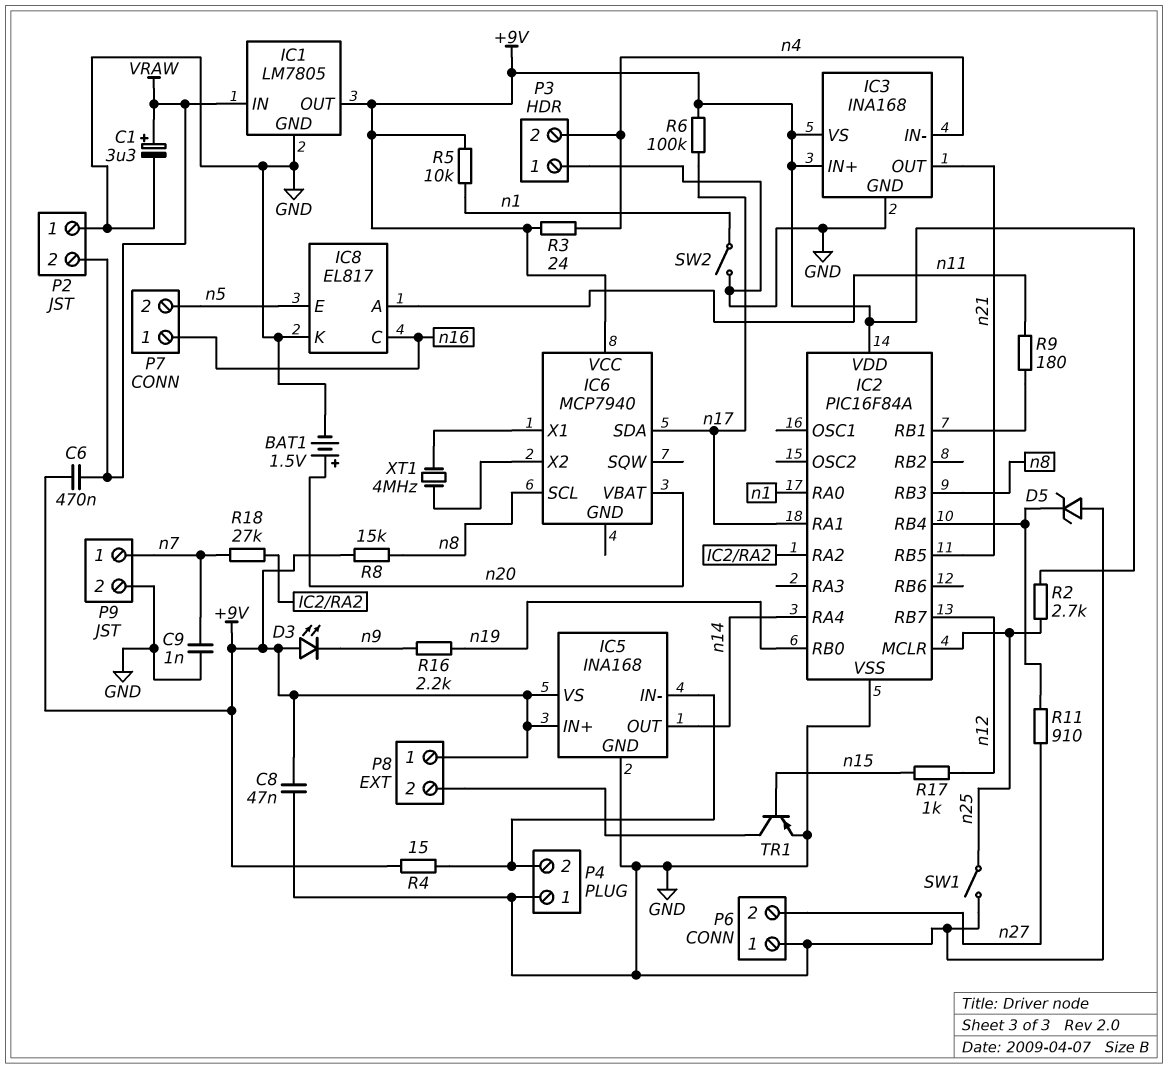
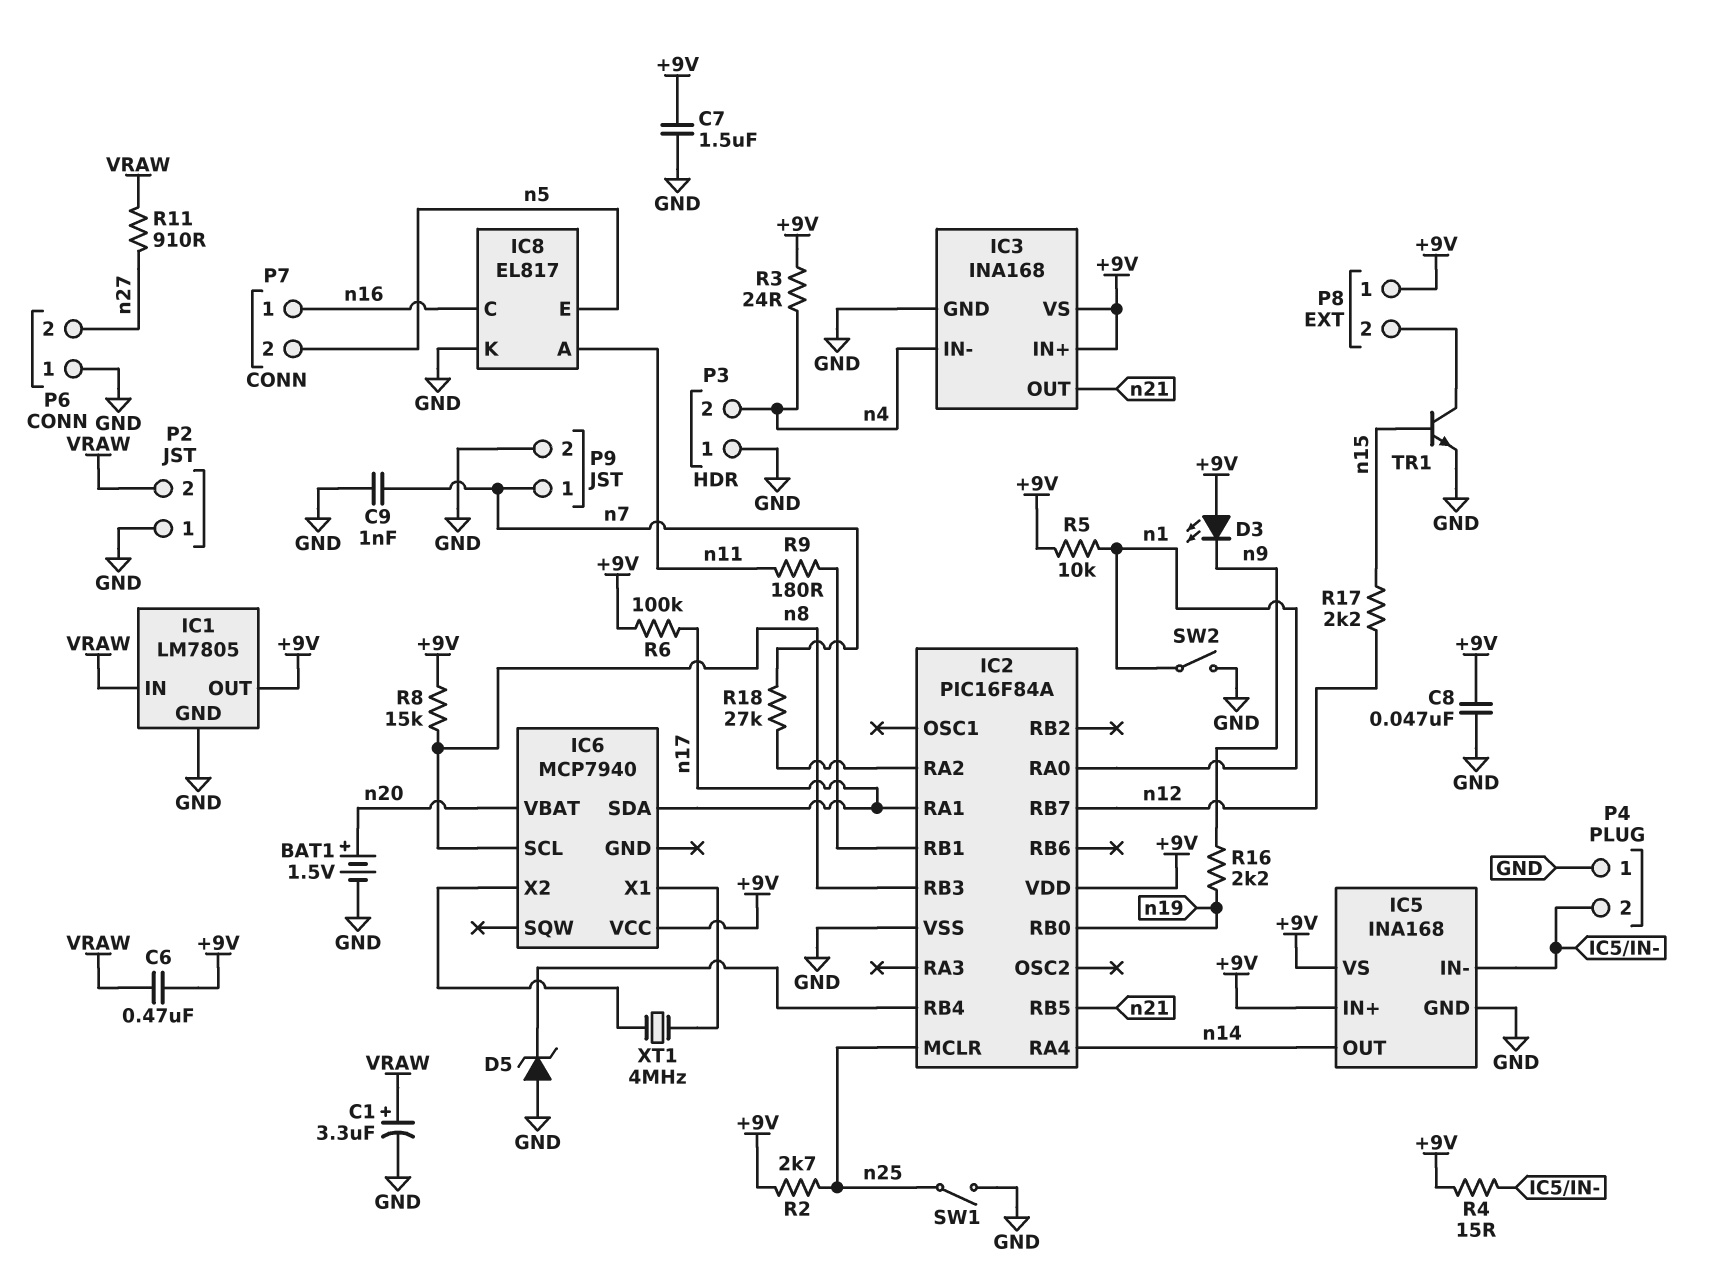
C7: none -> 1.5uF (+9V, GND)
R11: 910 (IC2/RB4, n27) -> 910 (VRAW, n27)
R17: 1k (n12, n15) -> 2.2k (n12, n15)
TR1: PNP (B n15, C P8/2, E GND) -> NPN (B n15, C P8/2, E GND)

